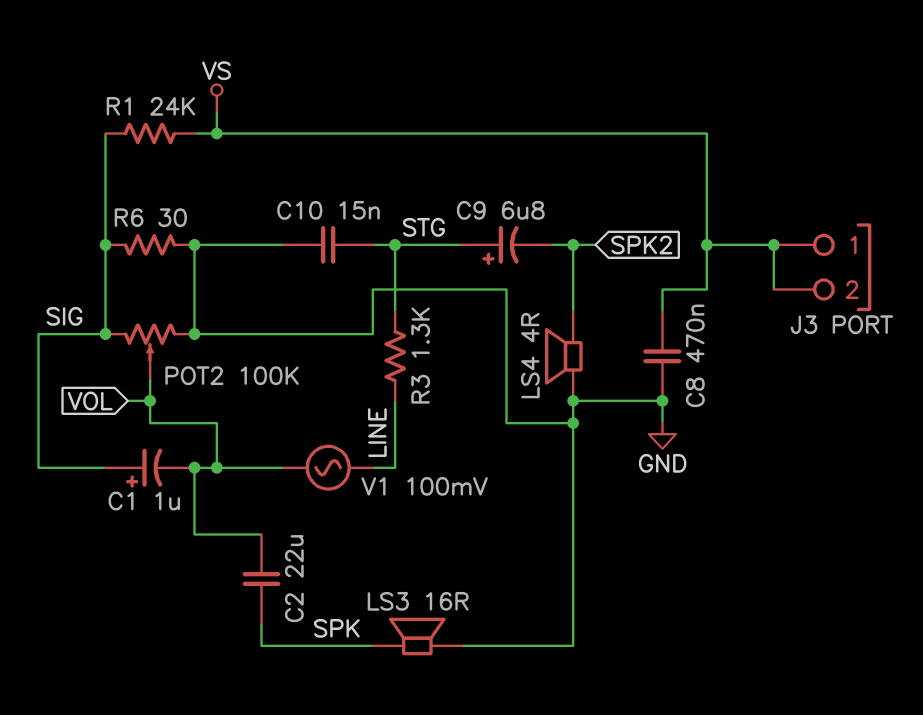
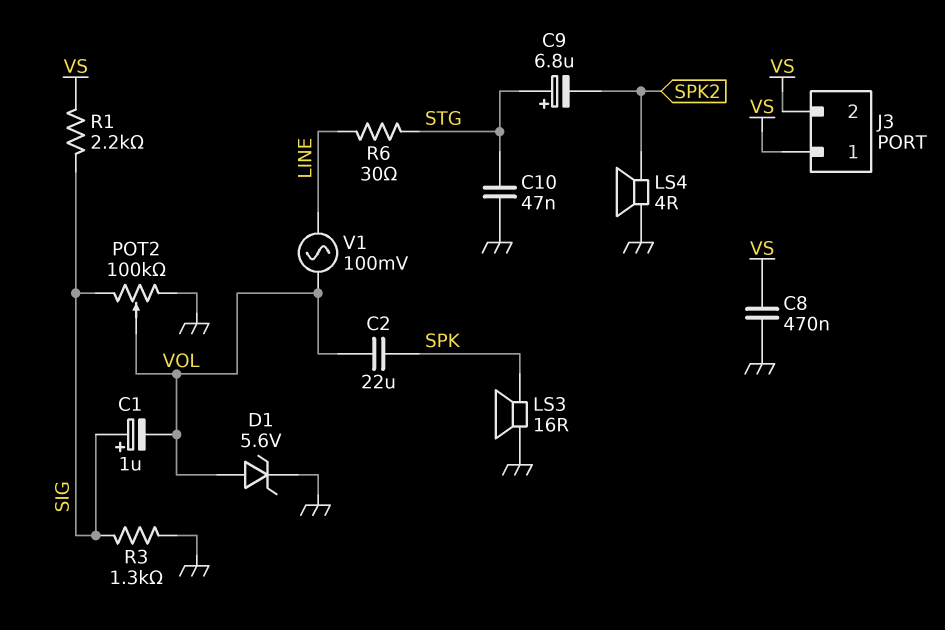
C10: 15nF (GND, STG) -> 47nF (GND, STG)
D1: none -> zener 5.6V (A VOL, K GND)
R1: 24k (SIG, VS) -> 2.2k (SIG, VS)
R3: 1.3k (LINE, STG) -> 1.3k (GND, SIG)
R6: 30 (GND, SIG) -> 30 (LINE, STG)

